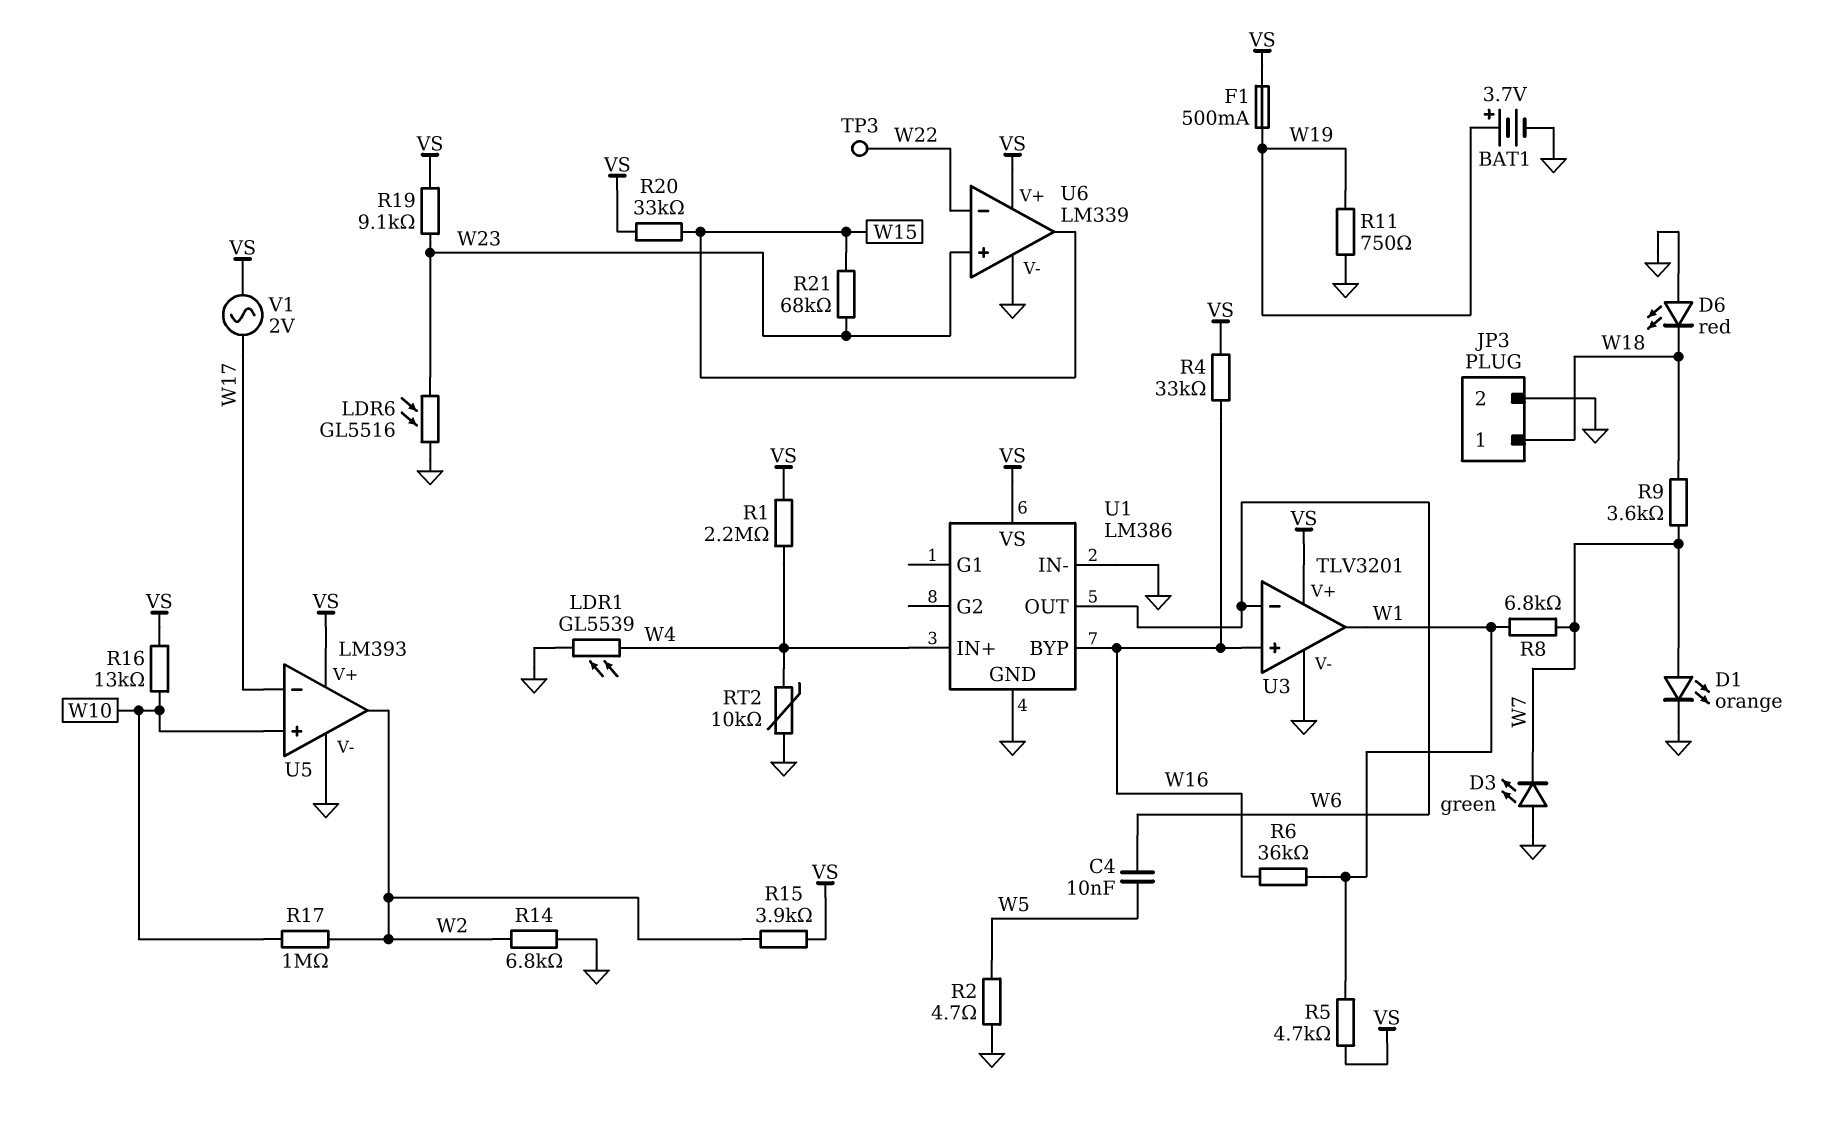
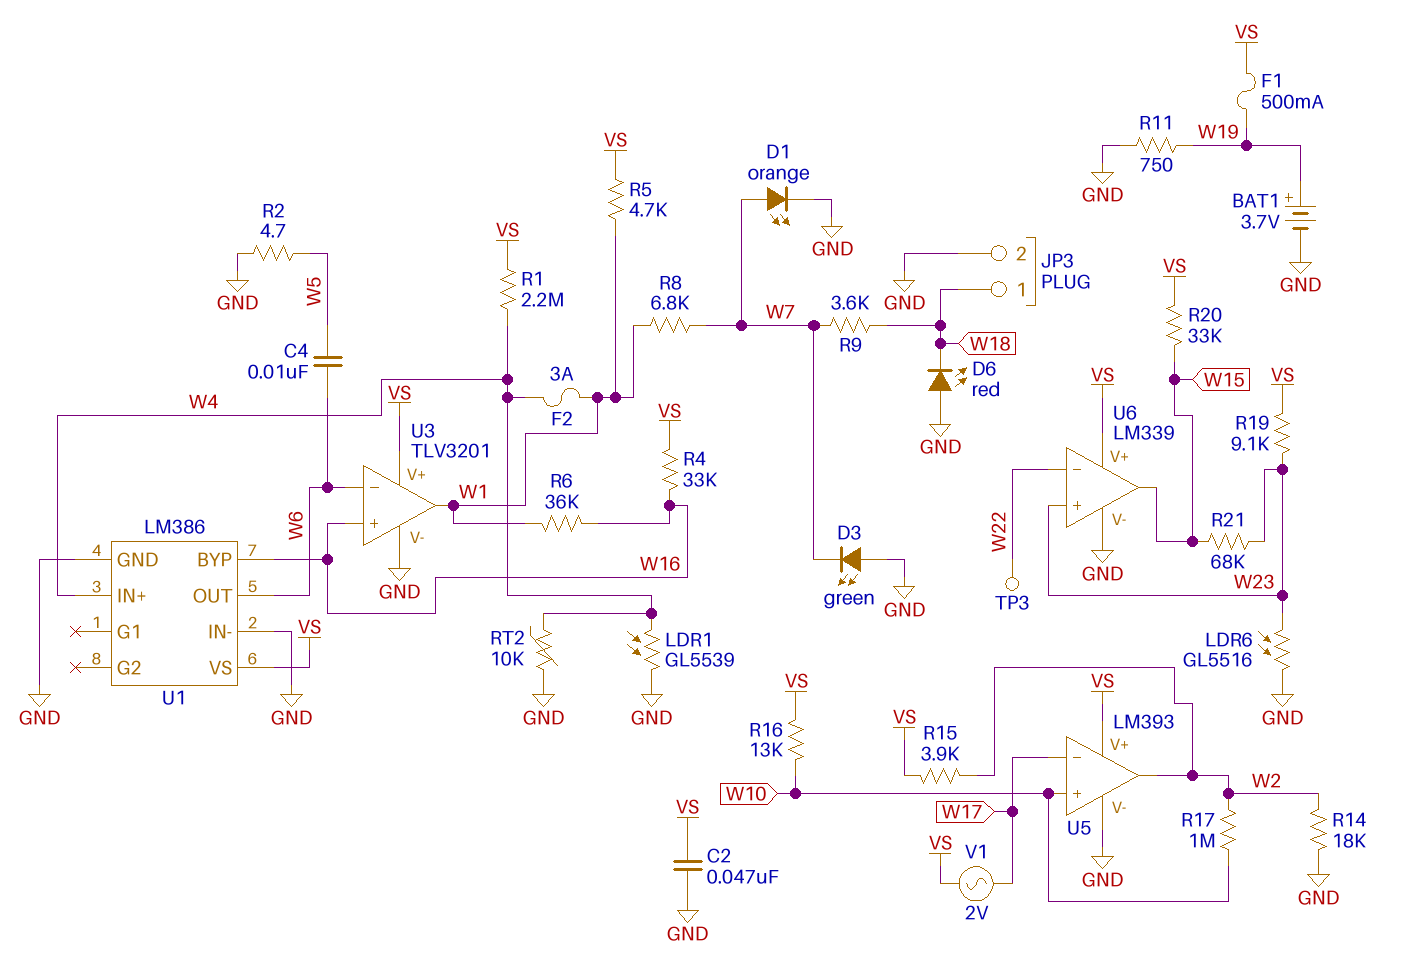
C2: none -> 47nF (GND, VS)
F2: none -> 3A (W1, W4)
R14: 6.8k (GND, W2) -> 18k (GND, W2)

